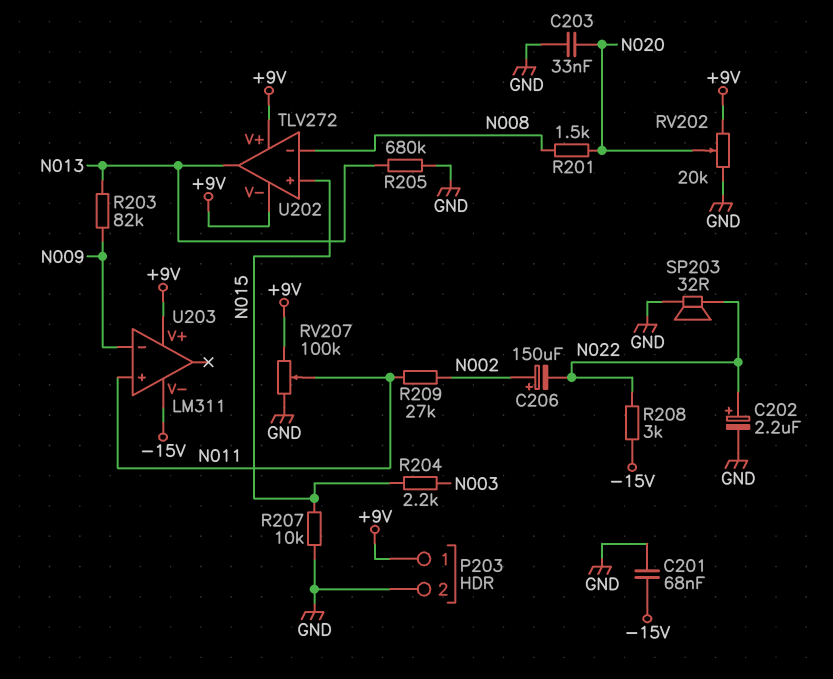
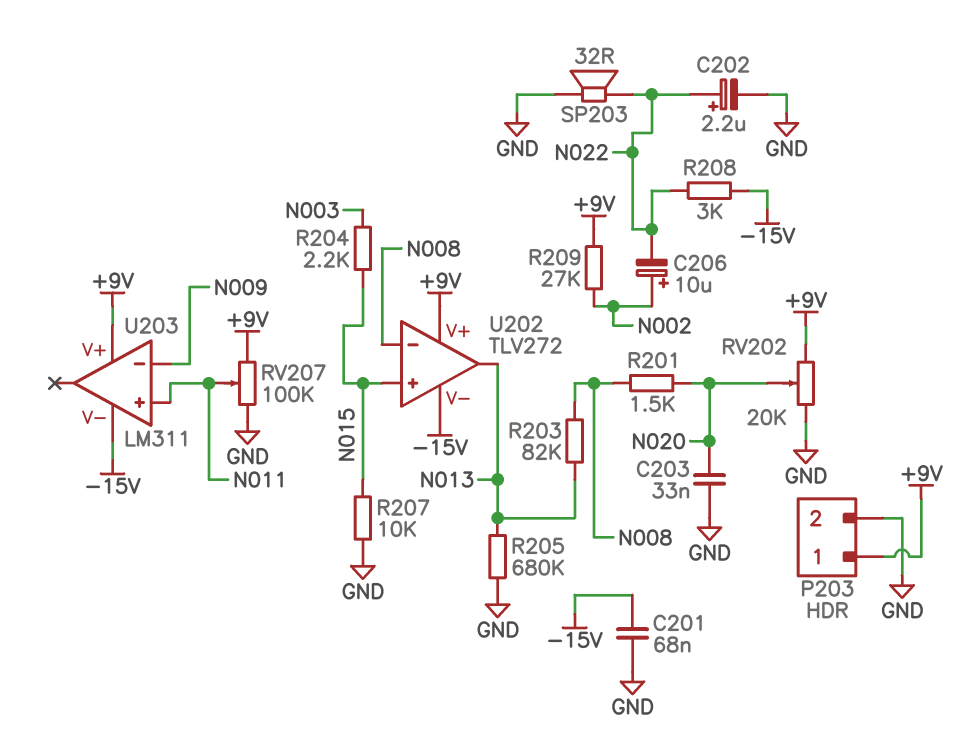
C206: 150uF (plus N002, minus N022) -> 10uF (plus N002, minus N022)
R203: 82k (N009, N013) -> 82k (N008, N013)
R209: 27k (N002, N011) -> 27k (+9V, N002)
U202 pin V-: +9V -> -15V

